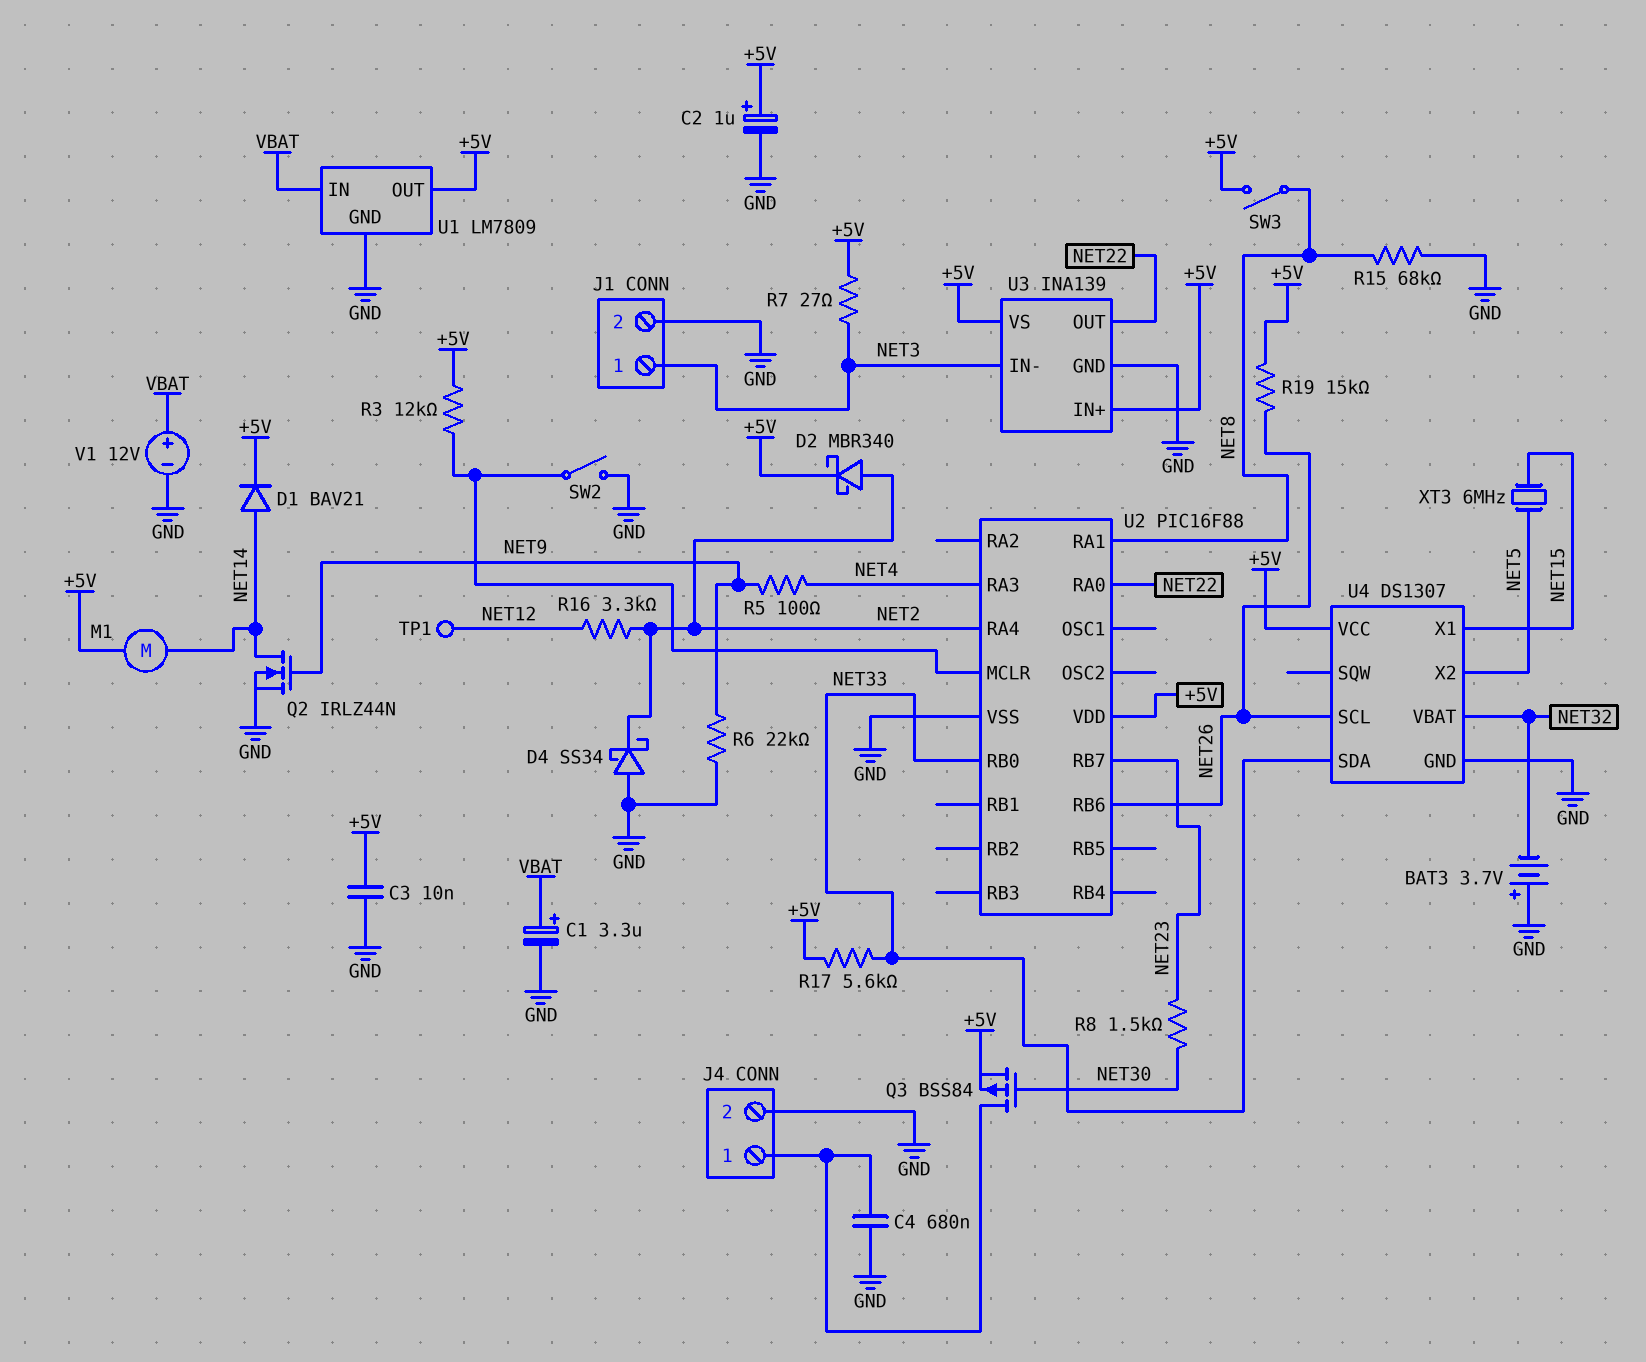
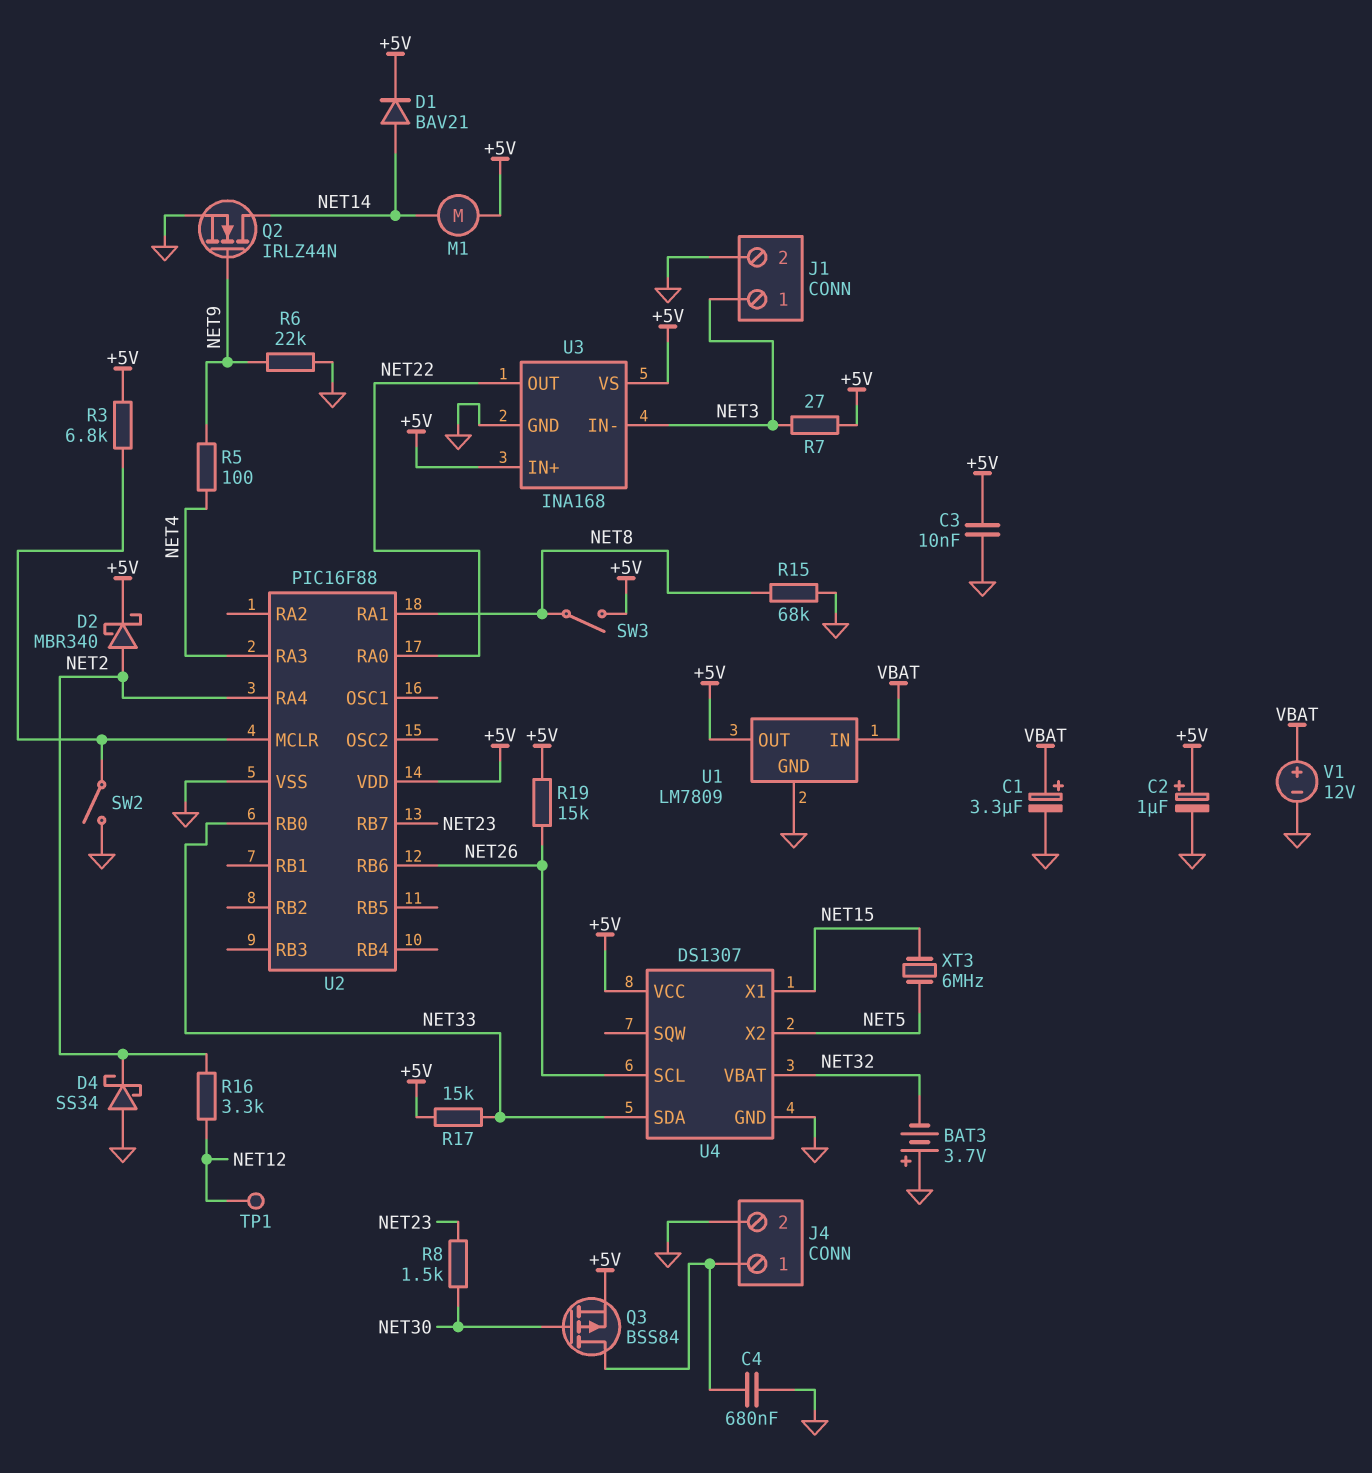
R3: 12k (+5V, U2/MCLR) -> 6.8k (+5V, U2/MCLR)
R17: 5.6k (+5V, NET33) -> 15k (+5V, NET33)
U3: INA139 -> INA168

